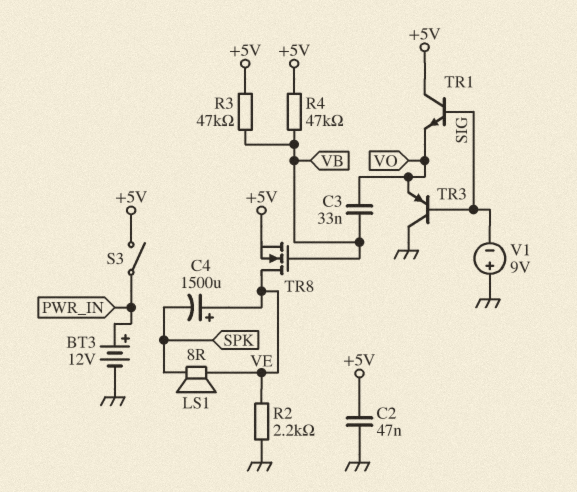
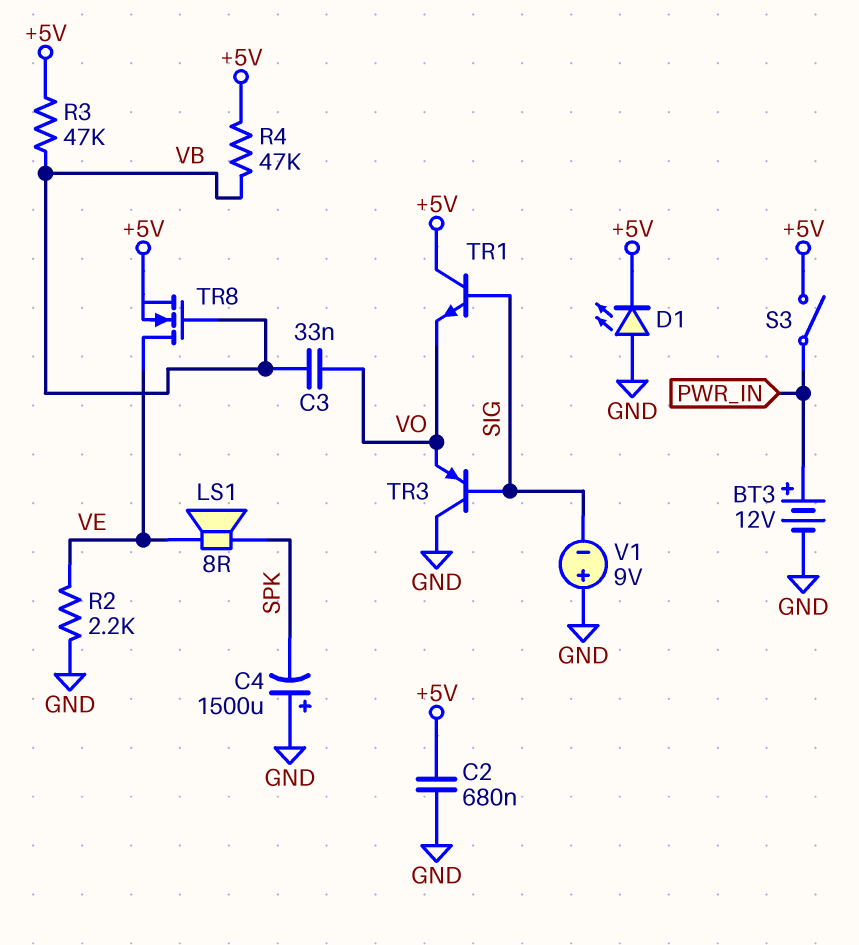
C2: 47nF (+5V, GND) -> 680nF (+5V, GND)
C4: 1500uF (plus VE, minus SPK) -> 1500uF (plus GND, minus SPK)
D1: none -> LED (A GND, K +5V)

